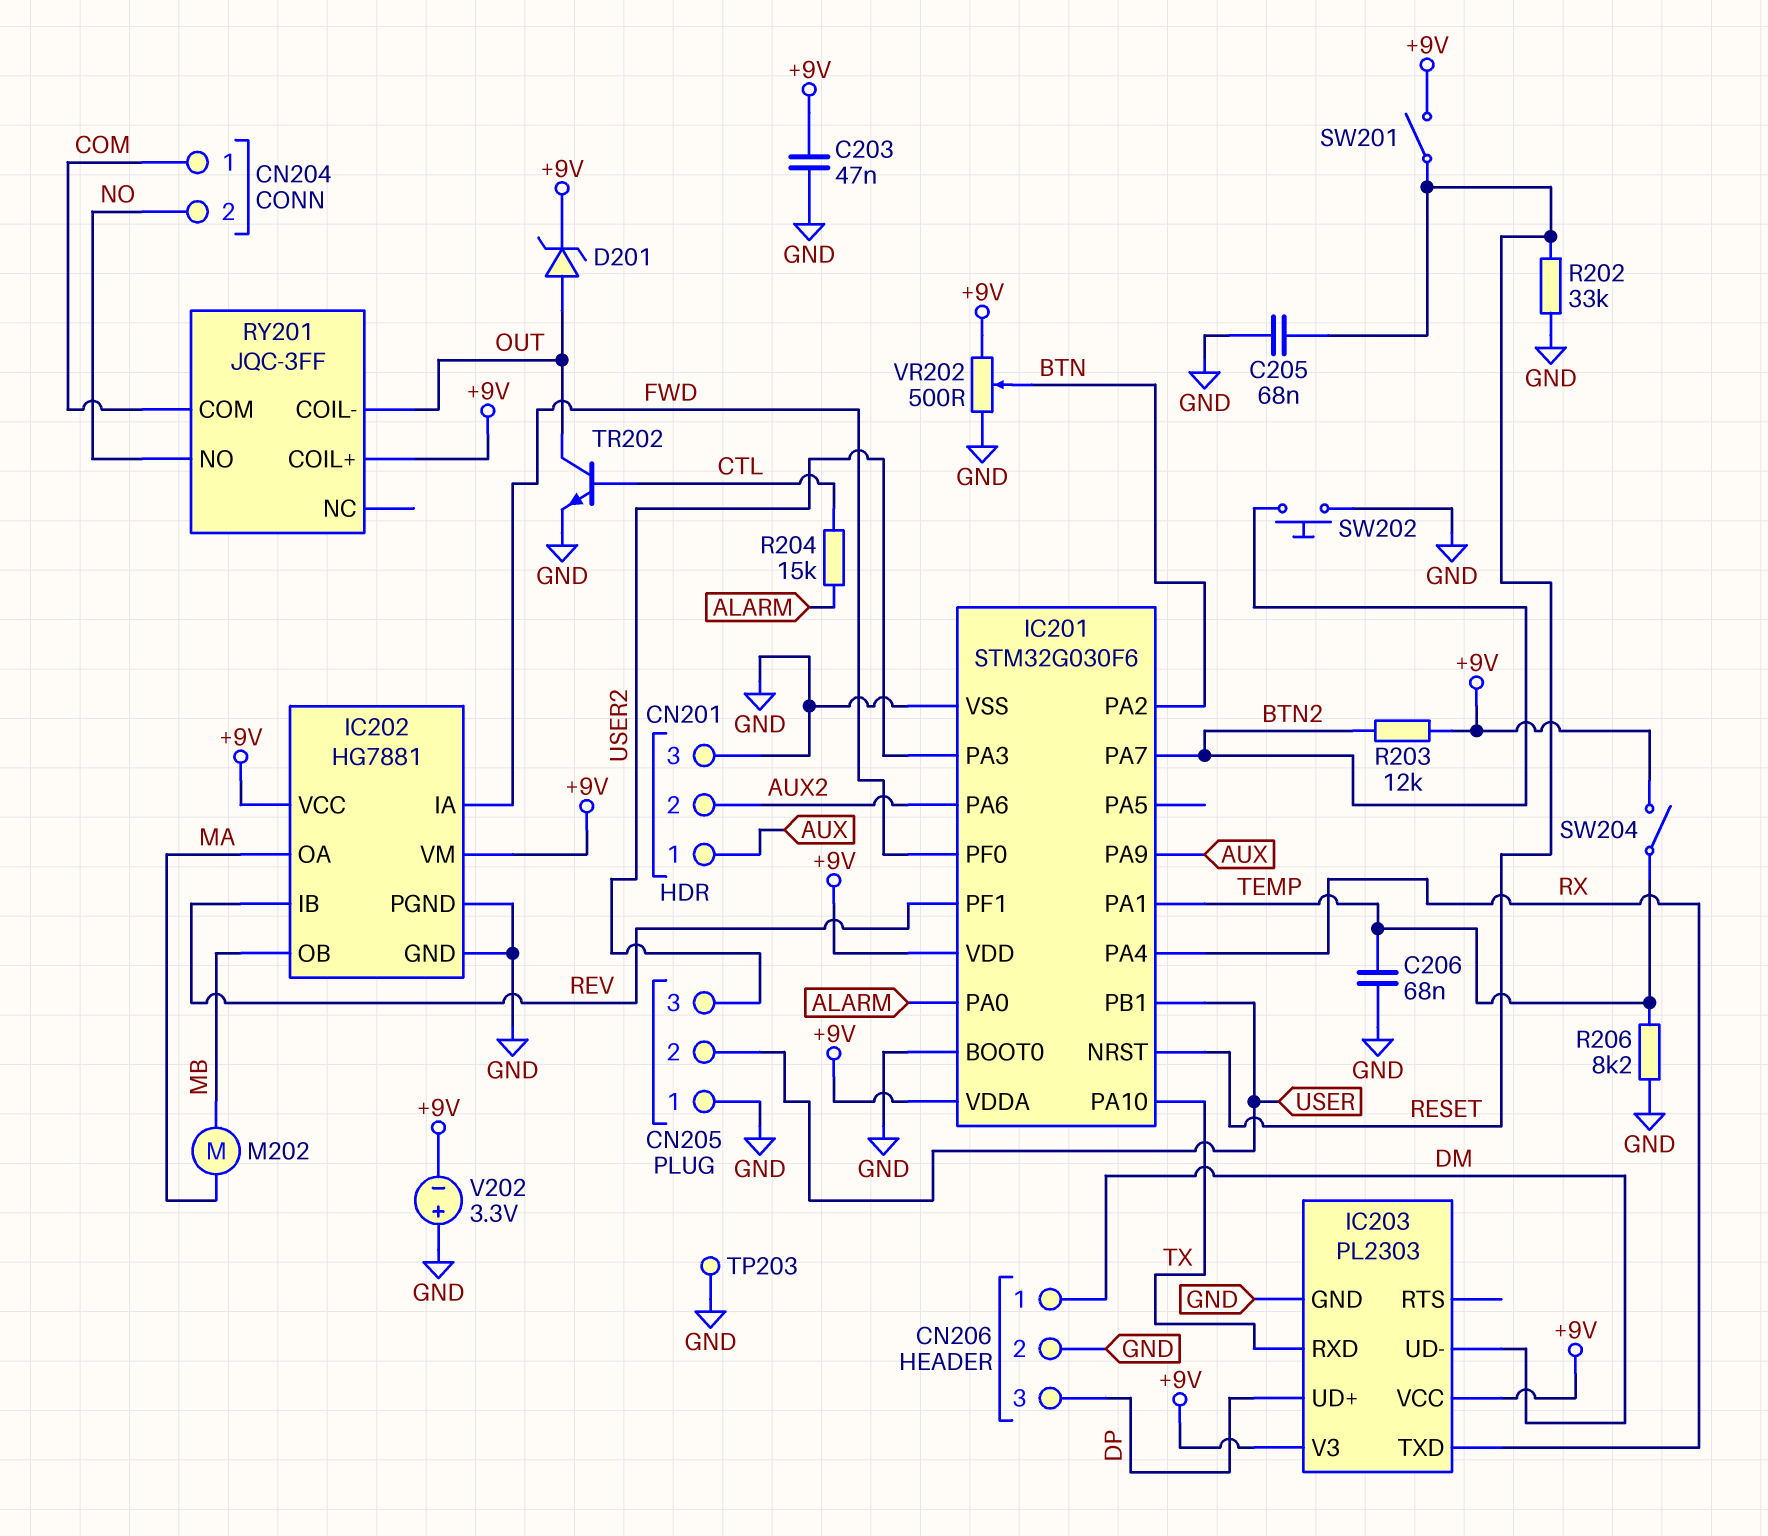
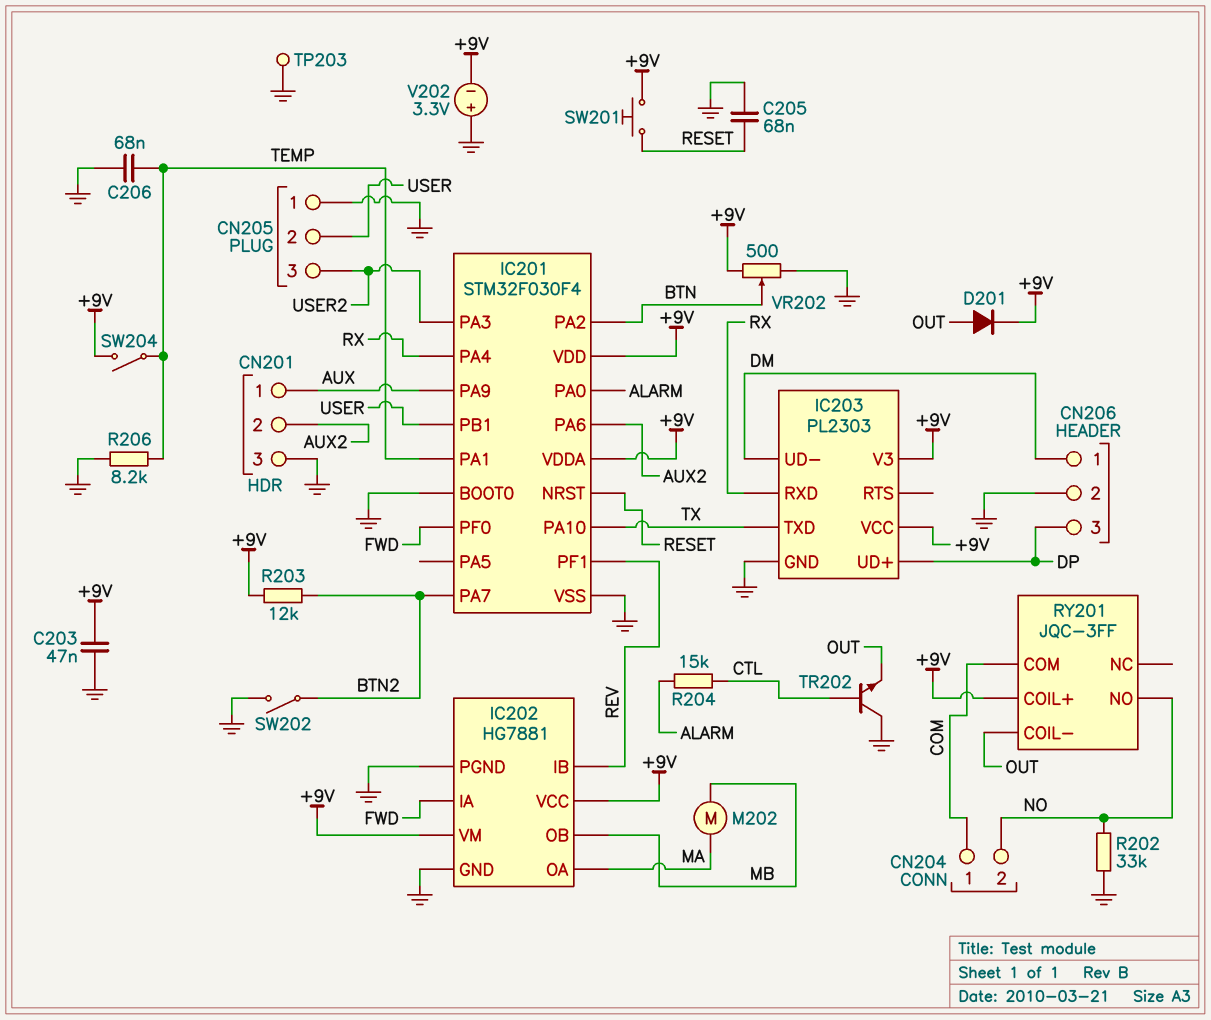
D201: zener (A OUT, K +9V) -> diode (A OUT, K +9V)
IC201: STM32G030F6 -> STM32F030F4
IC203 pin RXD: TX -> RX
IC203 pin TXD: RX -> TX
R202: 33k (GND, RESET) -> 33k (GND, NO)
SW201: switch (+9V, RESET) -> button (+9V, RESET)
SW202: button (BTN2, GND) -> switch (BTN2, GND)
TR202: NPN (B CTL, C OUT, E GND) -> NPN (B CTL, C GND, E OUT)

